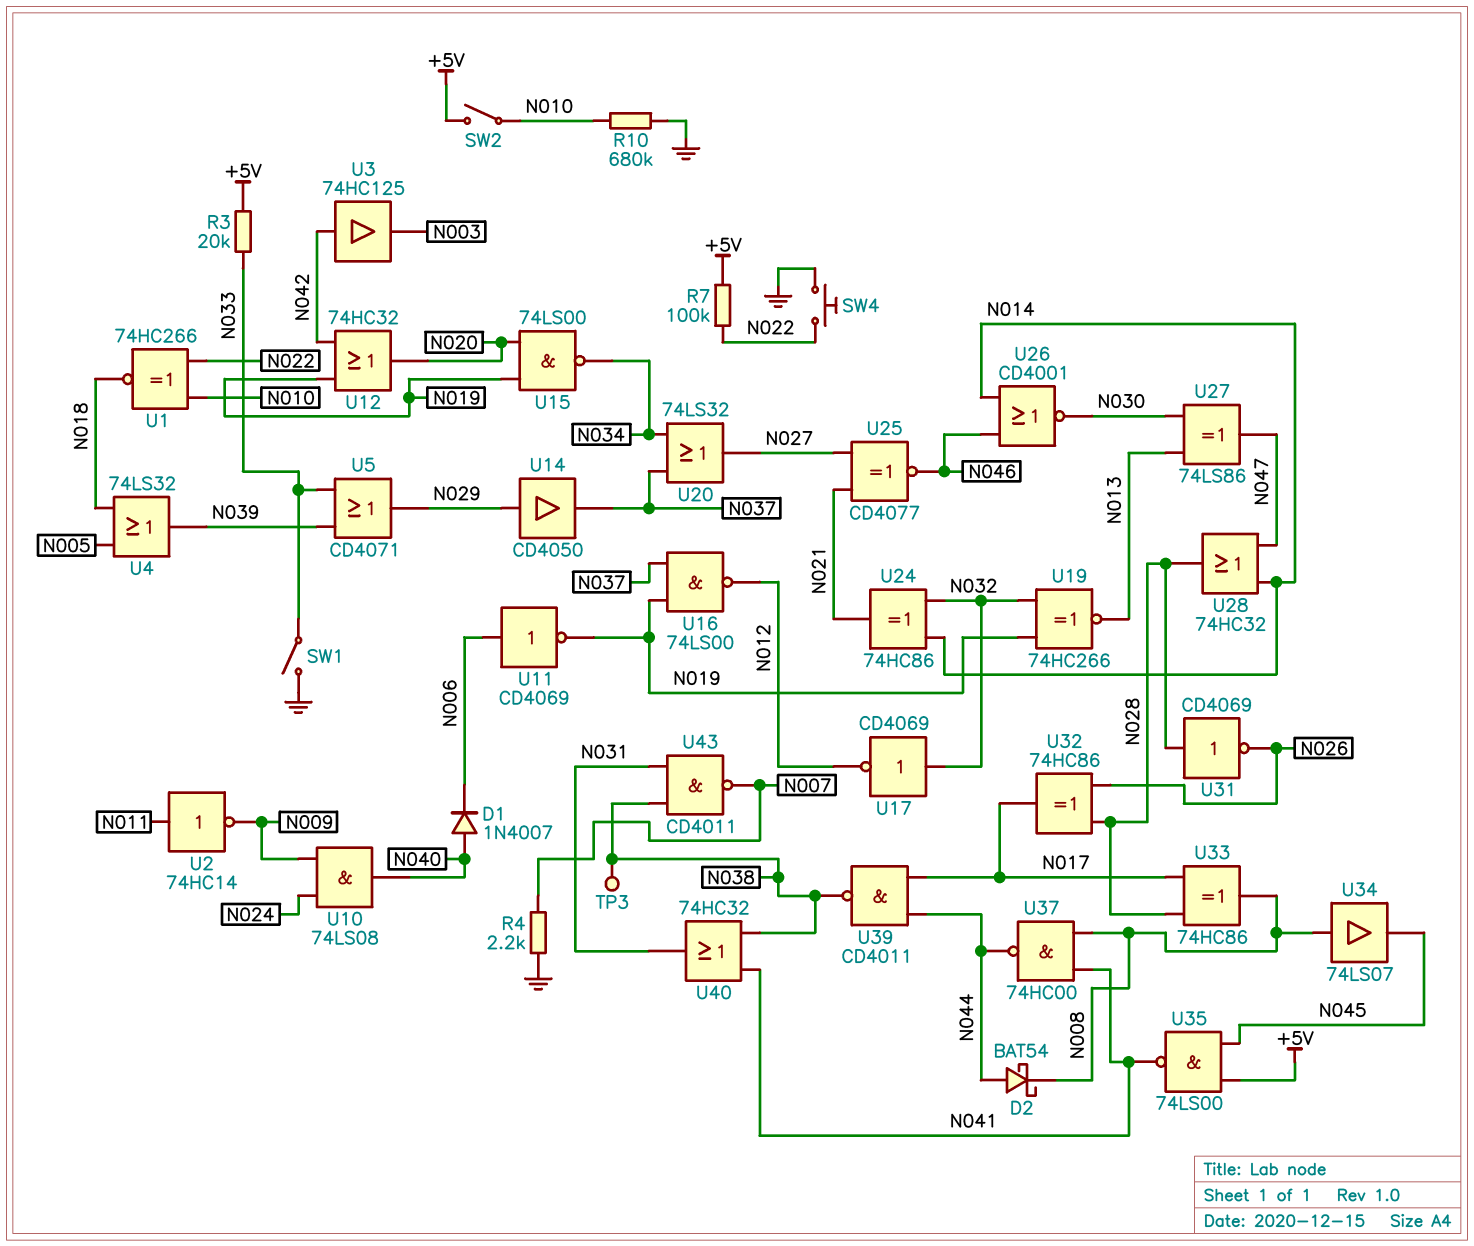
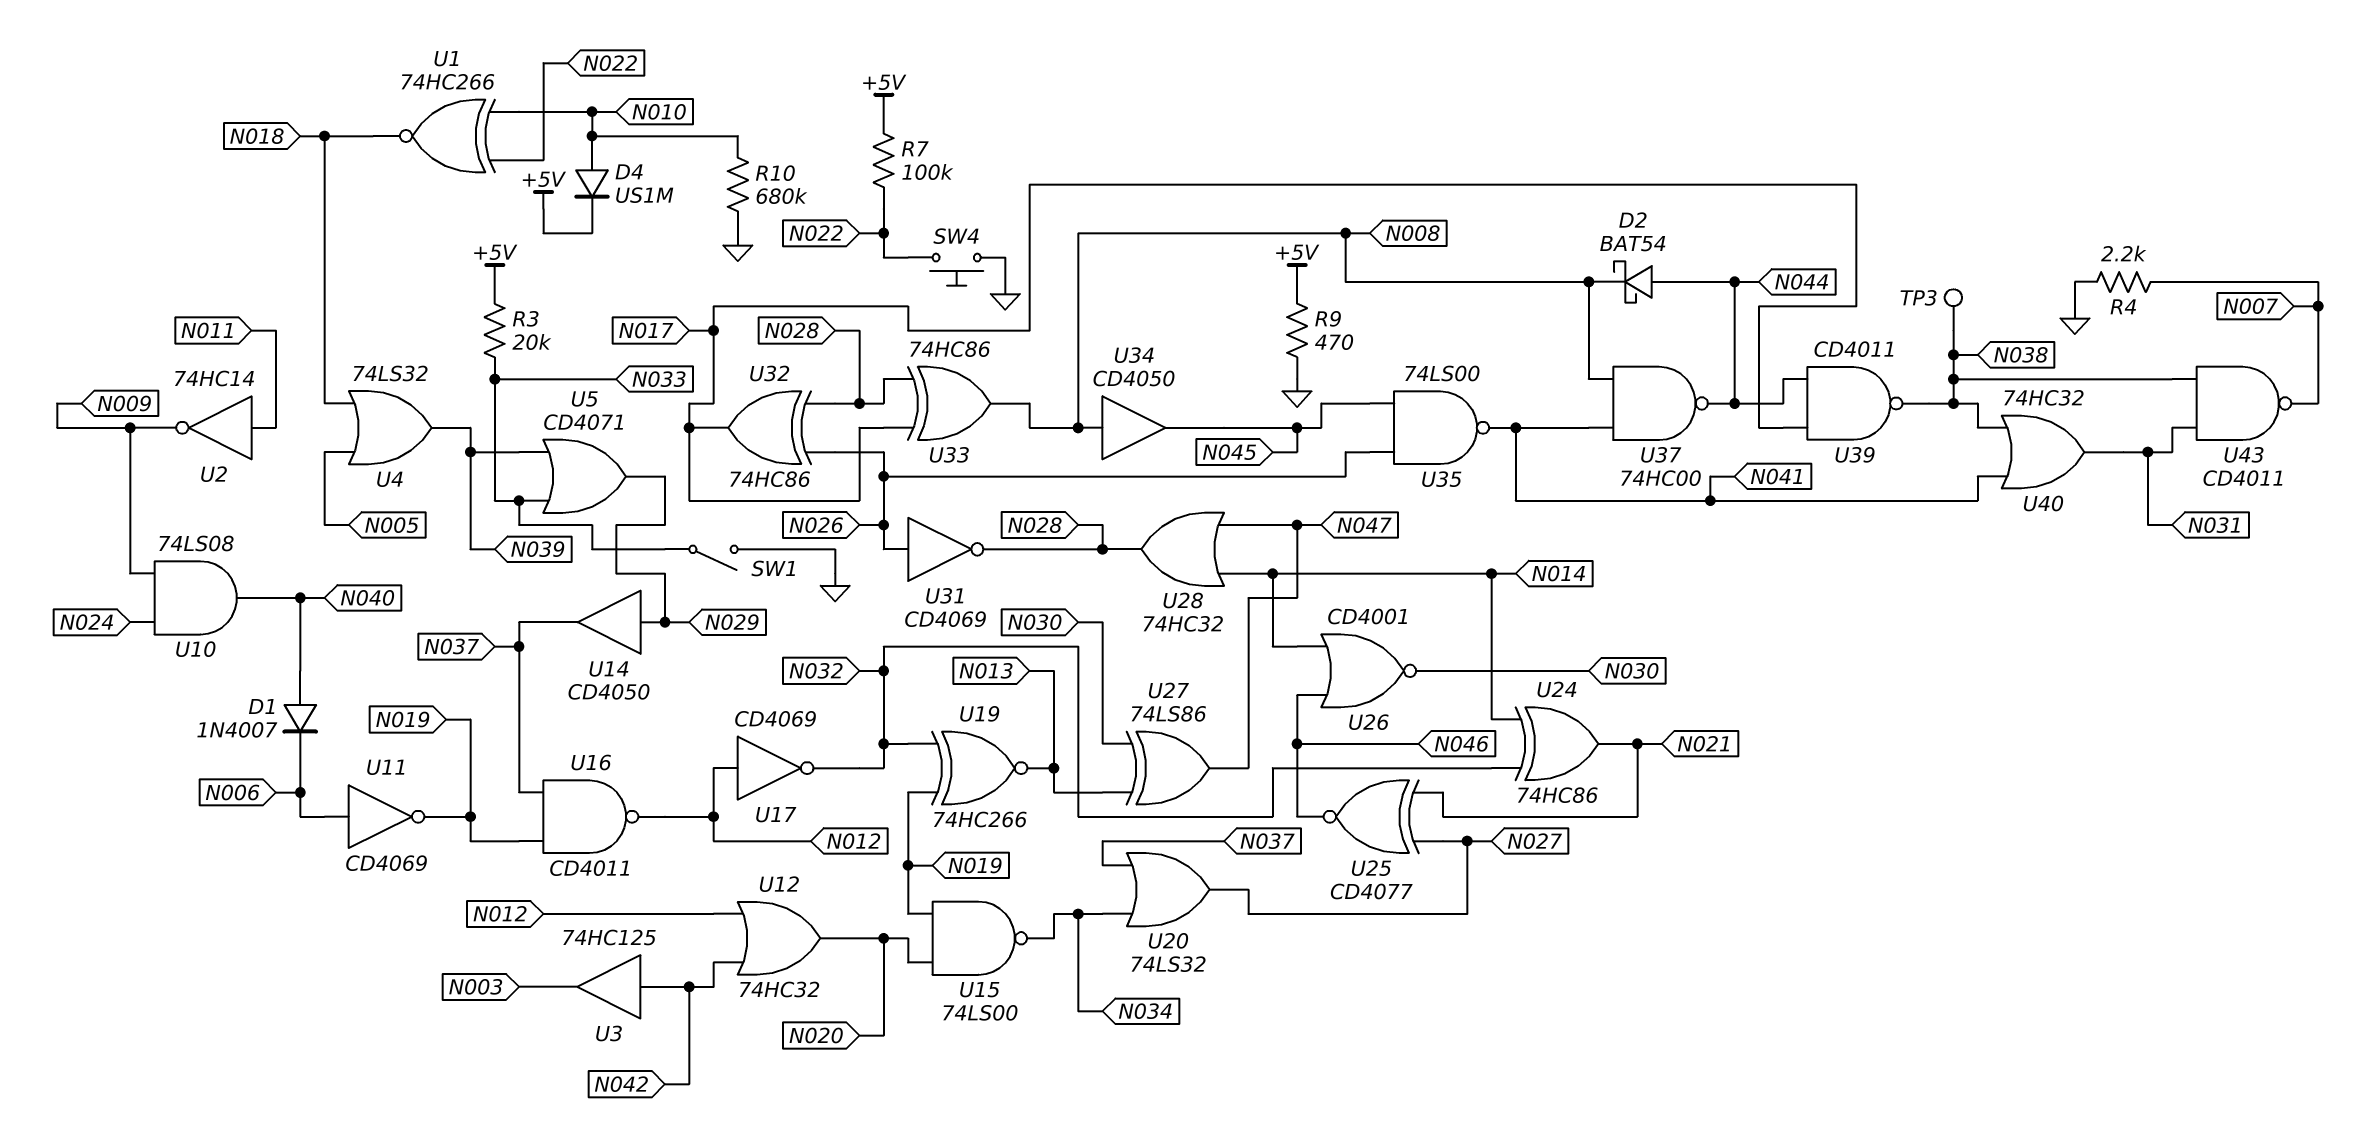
D4: none -> diode US1M (A N010, K +5V)
R9: none -> 470 (+5V, GND)
SW2: switch (+5V, N010) -> none
U12: OR 74HC32 (in N019, in N042, out N020) -> OR 74HC32 (in N012, in N042, out N020)
U16: NAND 74LS00 (in N019, in N037, out N012) -> NAND CD4011 (in N019, in N037, out N012)
U17: NOT CD4069 (in N032, out N012) -> NOT CD4069 (in N012, out N032)
U31: NOT CD4069 (in N028, out N026) -> NOT CD4069 (in N026, out N028)
U34: buffer 74LS07 (in N008, out N045) -> buffer CD4050 (in N008, out N045)
U35: NAND 74LS00 (in +5V, in N045, out N041) -> NAND 74LS00 (in N026, in N045, out N041)

